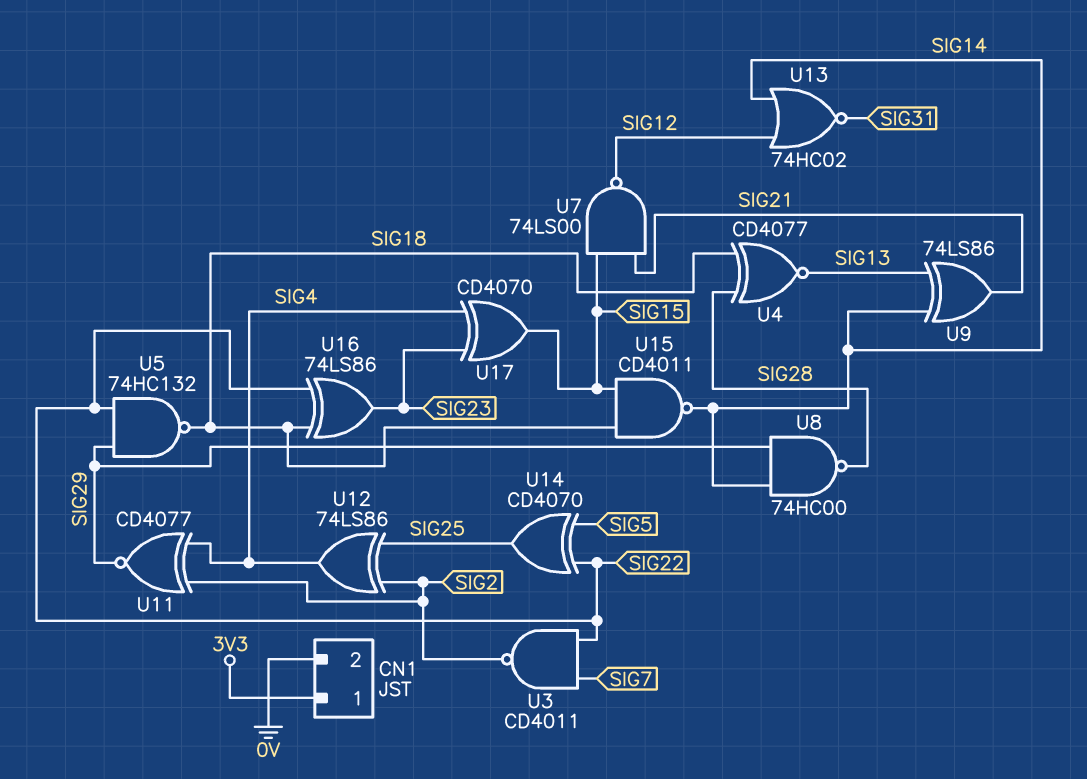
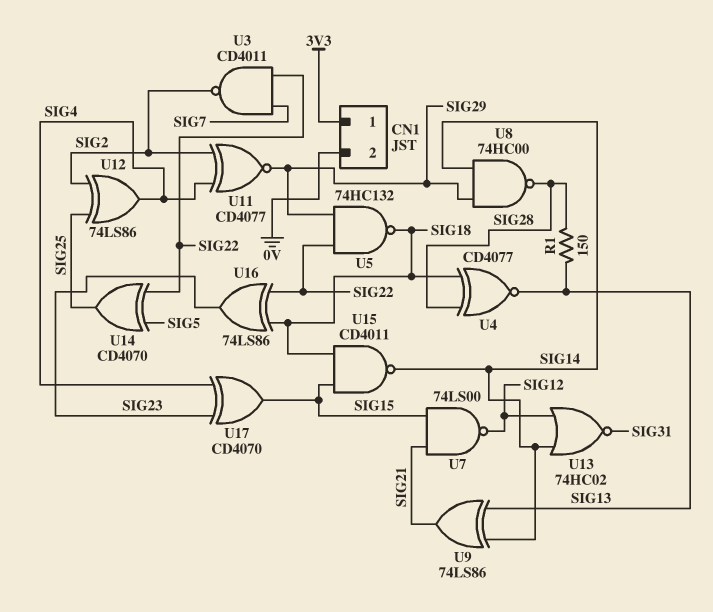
R1: none -> 150 (SIG13, SIG28)

